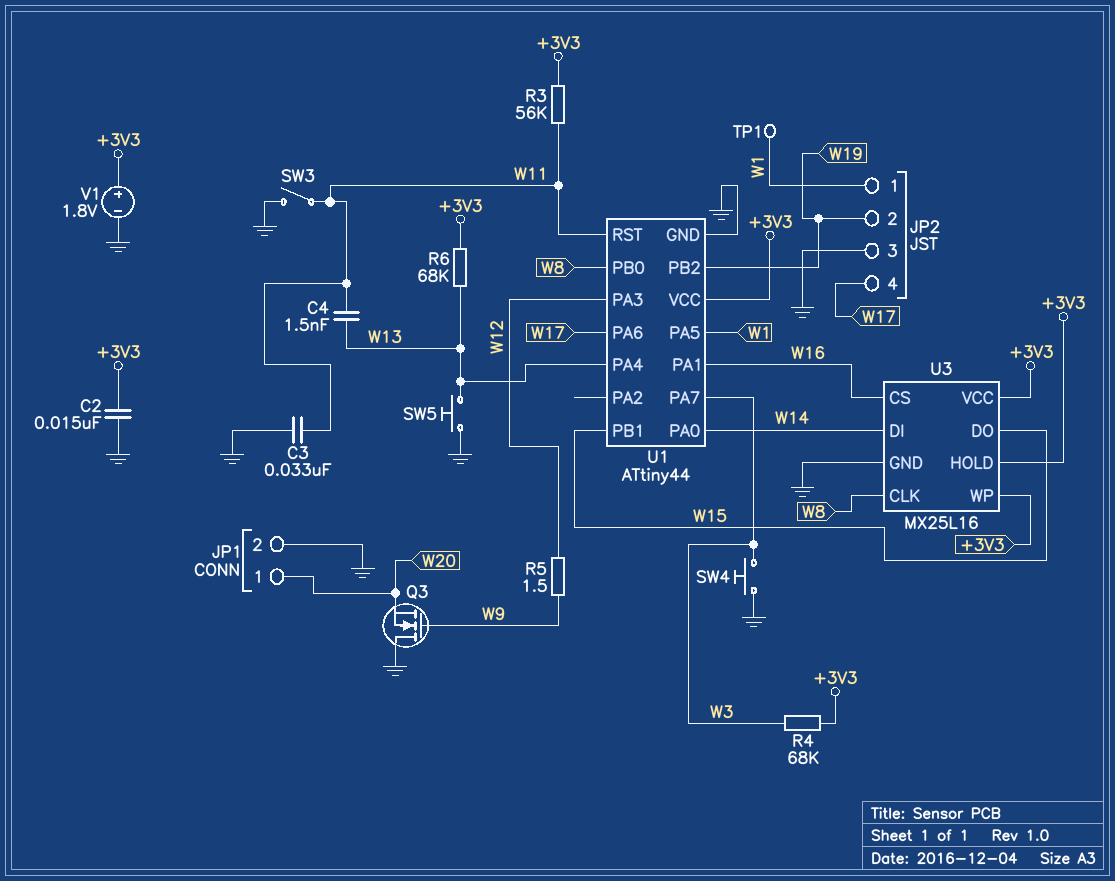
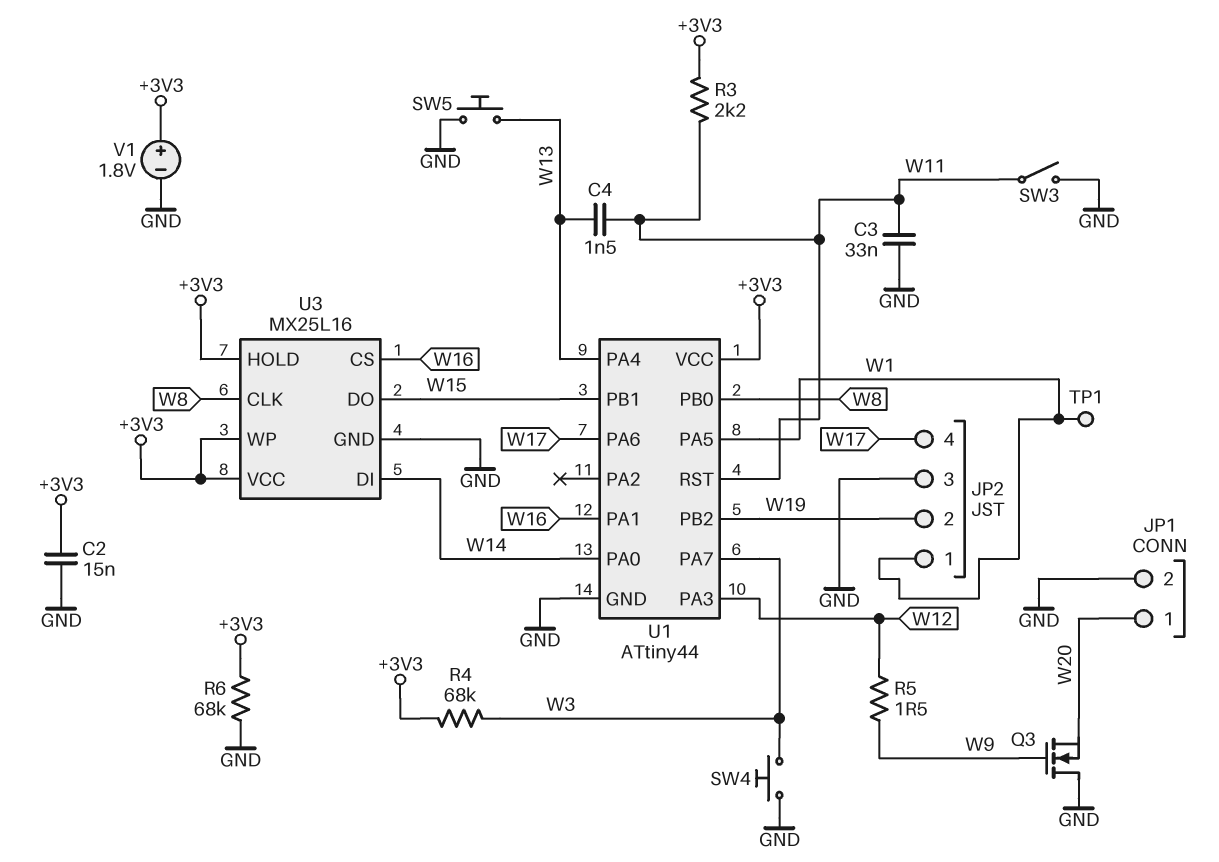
R3: 56k (+3V3, W11) -> 2.2k (+3V3, W11)
R6: 68k (+3V3, W13) -> 68k (+3V3, GND)

